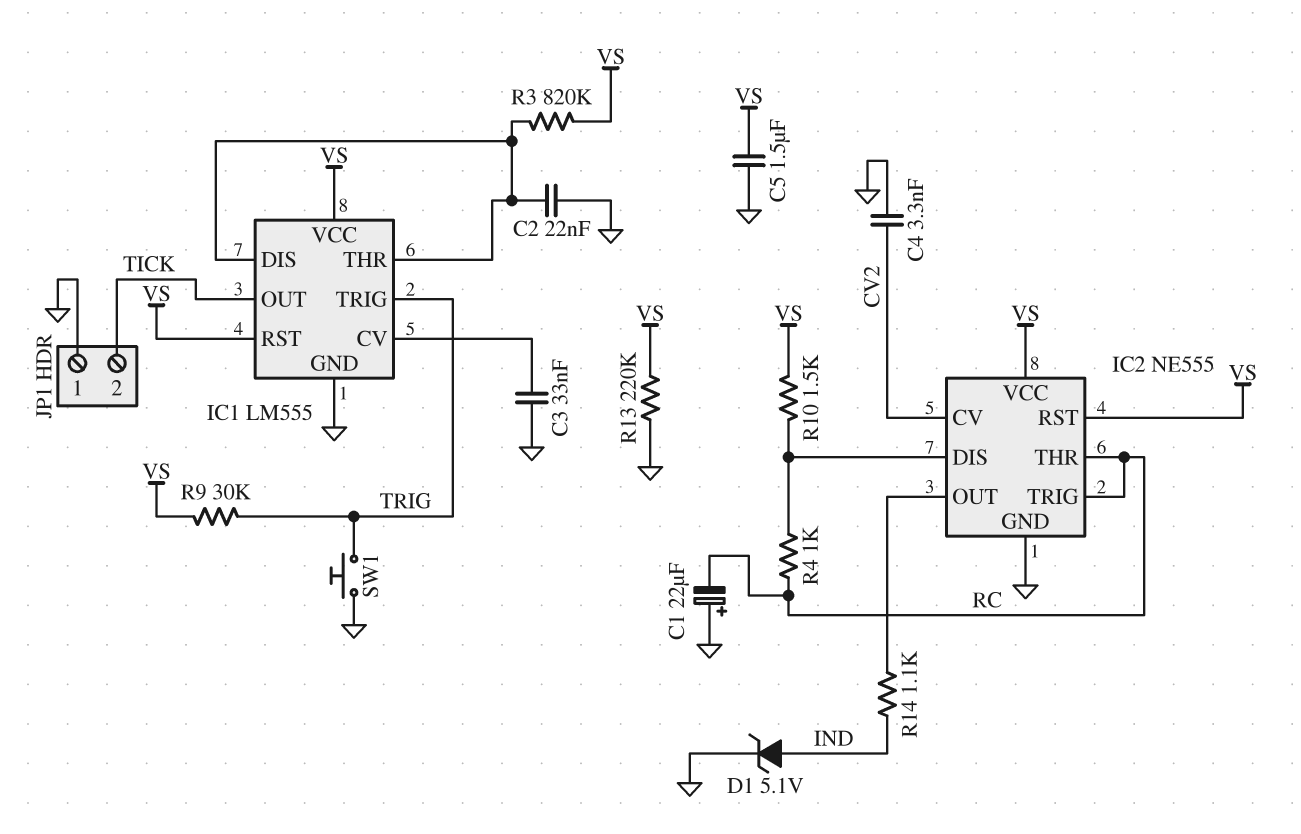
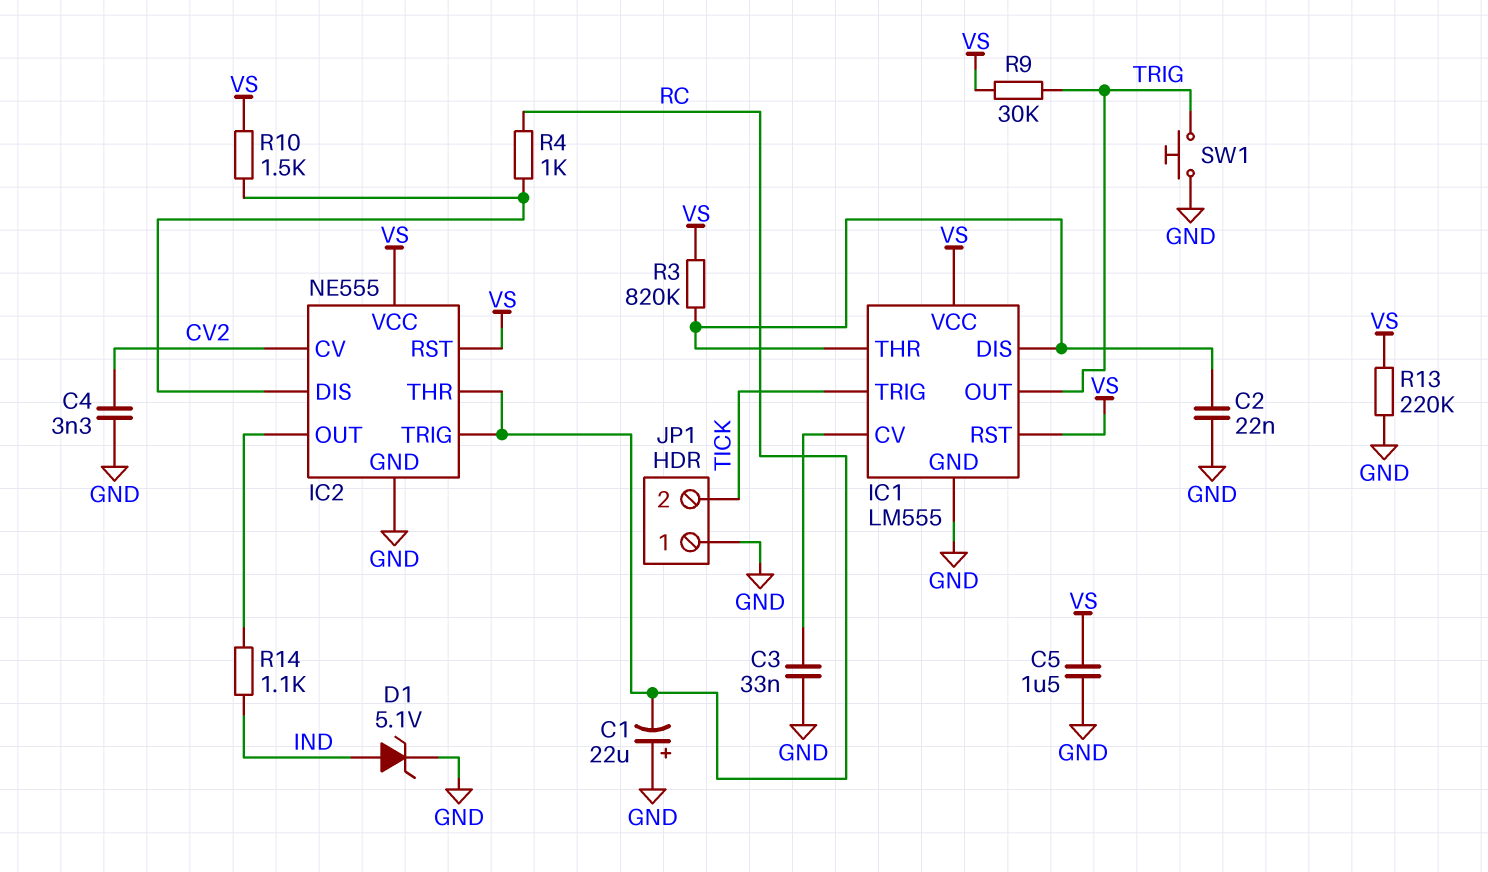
IC1 pin OUT: TICK -> TRIG
IC1 pin TRIG: TRIG -> TICK

